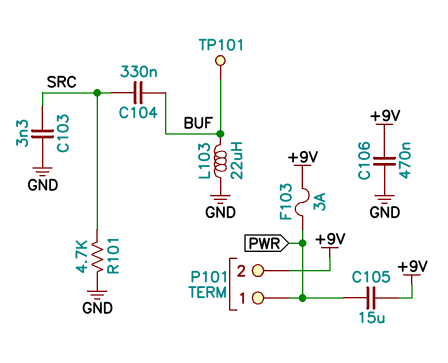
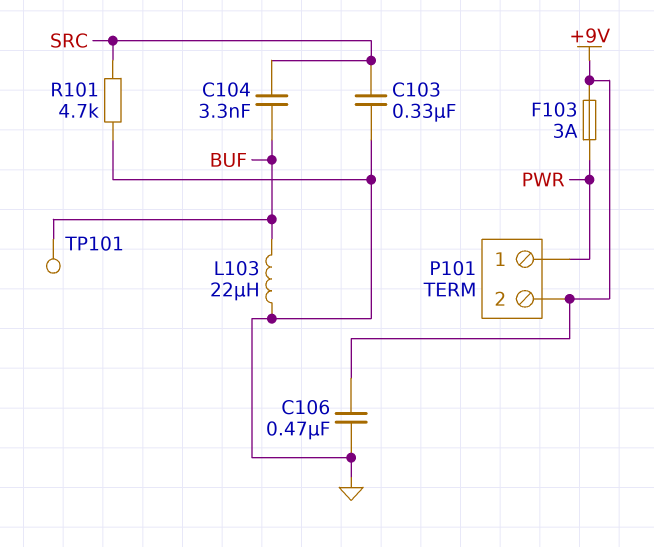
C103: 3.3nF (GND, SRC) -> 330nF (GND, SRC)
C104: 330nF (BUF, SRC) -> 3.3nF (BUF, SRC)
C105: 15uF (+9V, PWR) -> none

